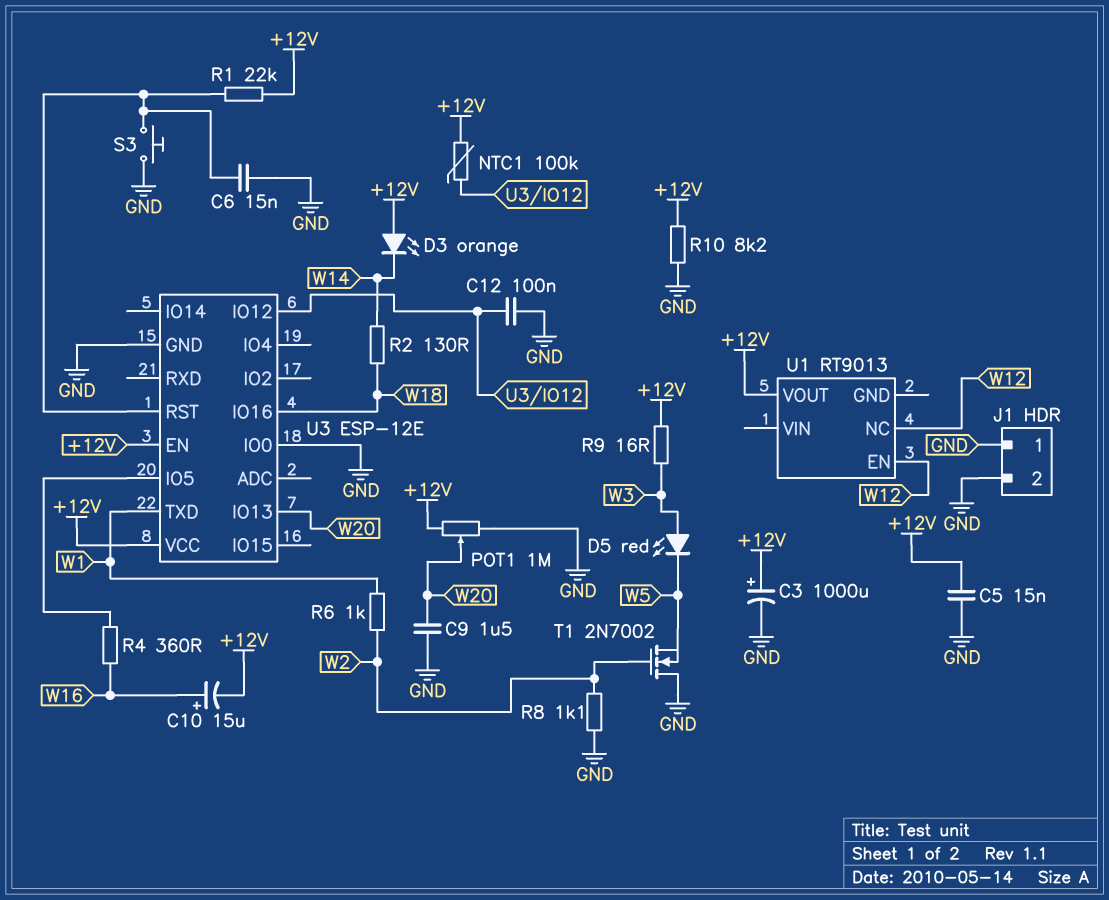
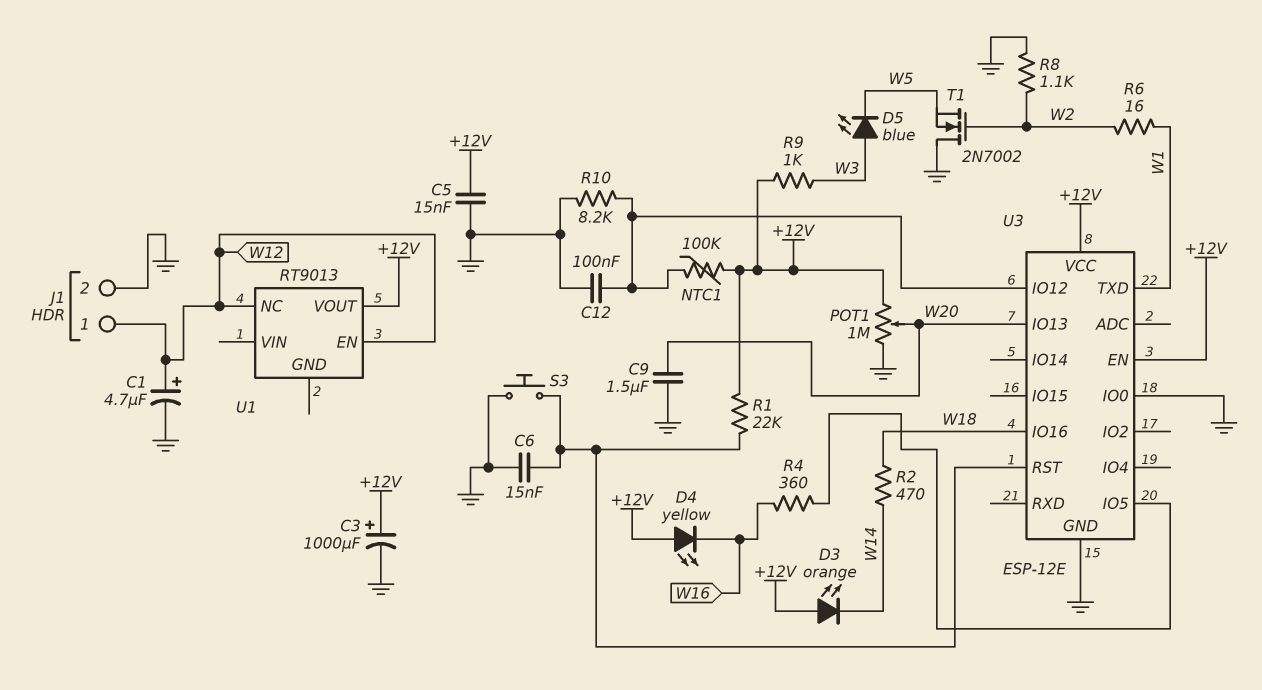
C1: none -> 4.7uF (plus W12, minus GND)
C10: 15uF (plus W16, minus +12V) -> none
D4: none -> LED yellow (A +12V, K W16)
D5: LED red (A W3, K W5) -> LED blue (A W3, K W5)
J1 pin 1: GND -> W12
R2: 130 (W14, W18) -> 470 (W14, W18)
R6: 1k (W1, W2) -> 16 (W1, W2)
R9: 16 (+12V, W3) -> 1k (+12V, W3)
R10: 8.2k (+12V, GND) -> 8.2k (GND, U3/IO12)

